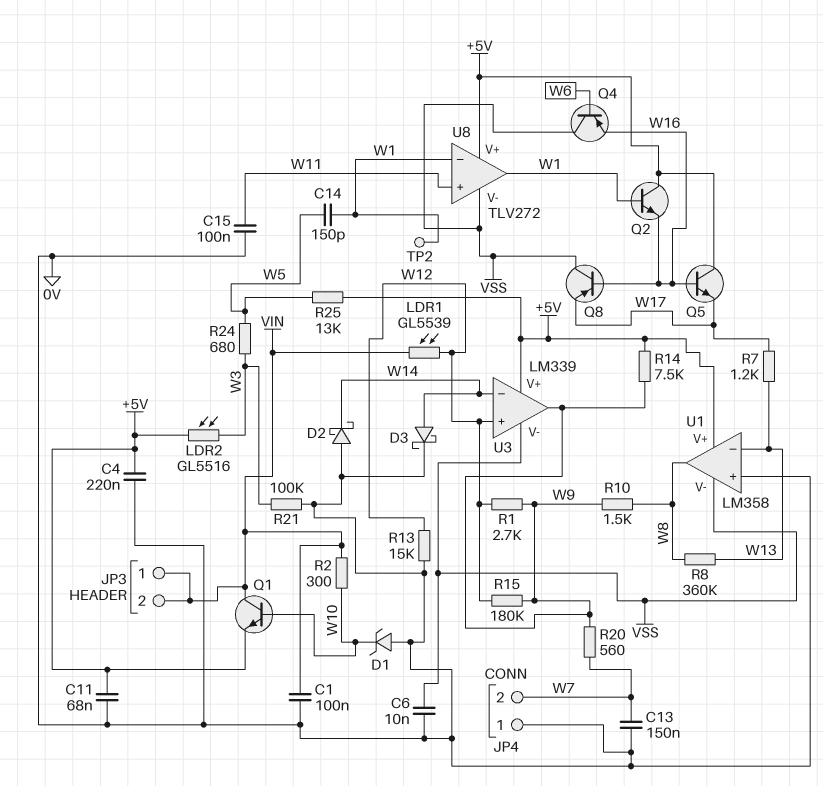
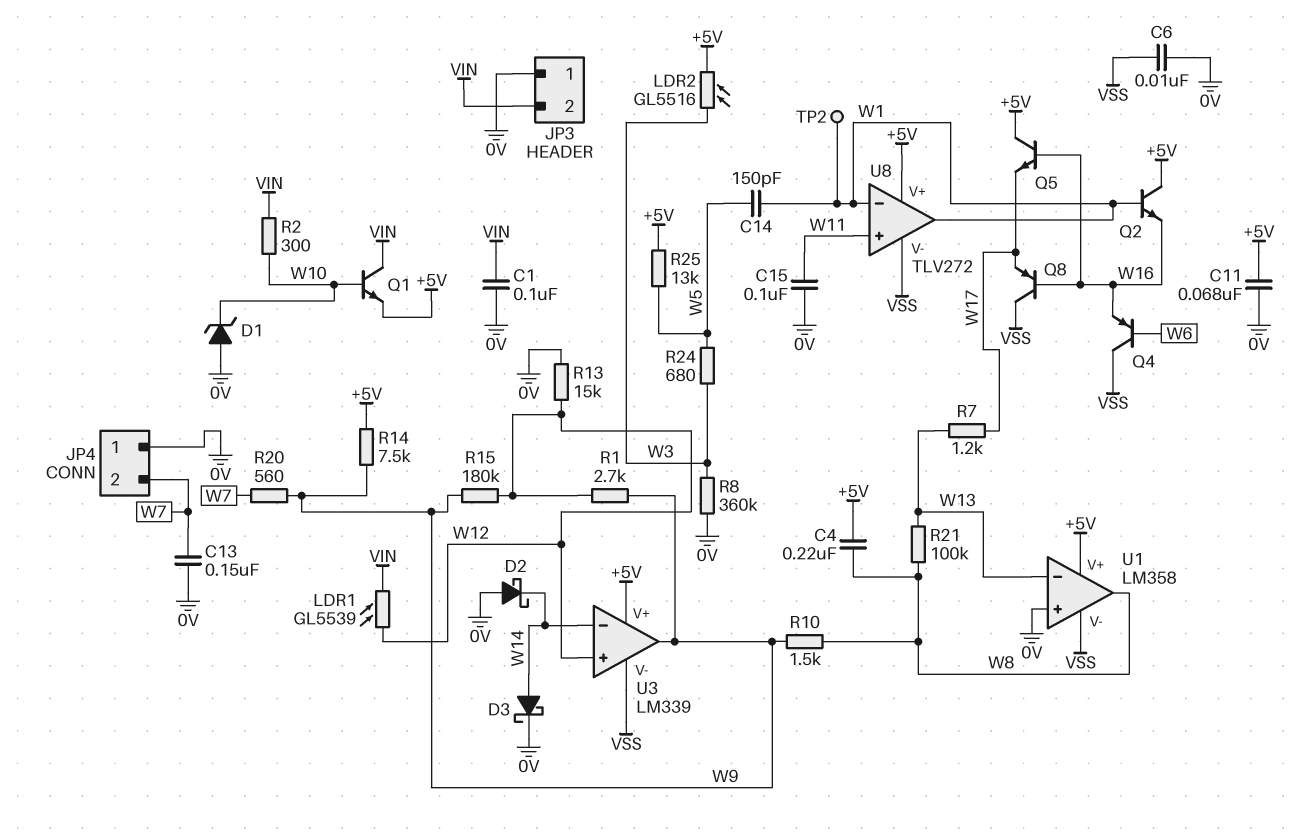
C4: 220nF (+5V, 0V) -> 220nF (+5V, W8)
JP3 pin 1: VIN -> 0V
R8: 360k (W8, W13) -> 360k (0V, W3)
R21: 100k (0V, W3) -> 100k (W8, W13)

